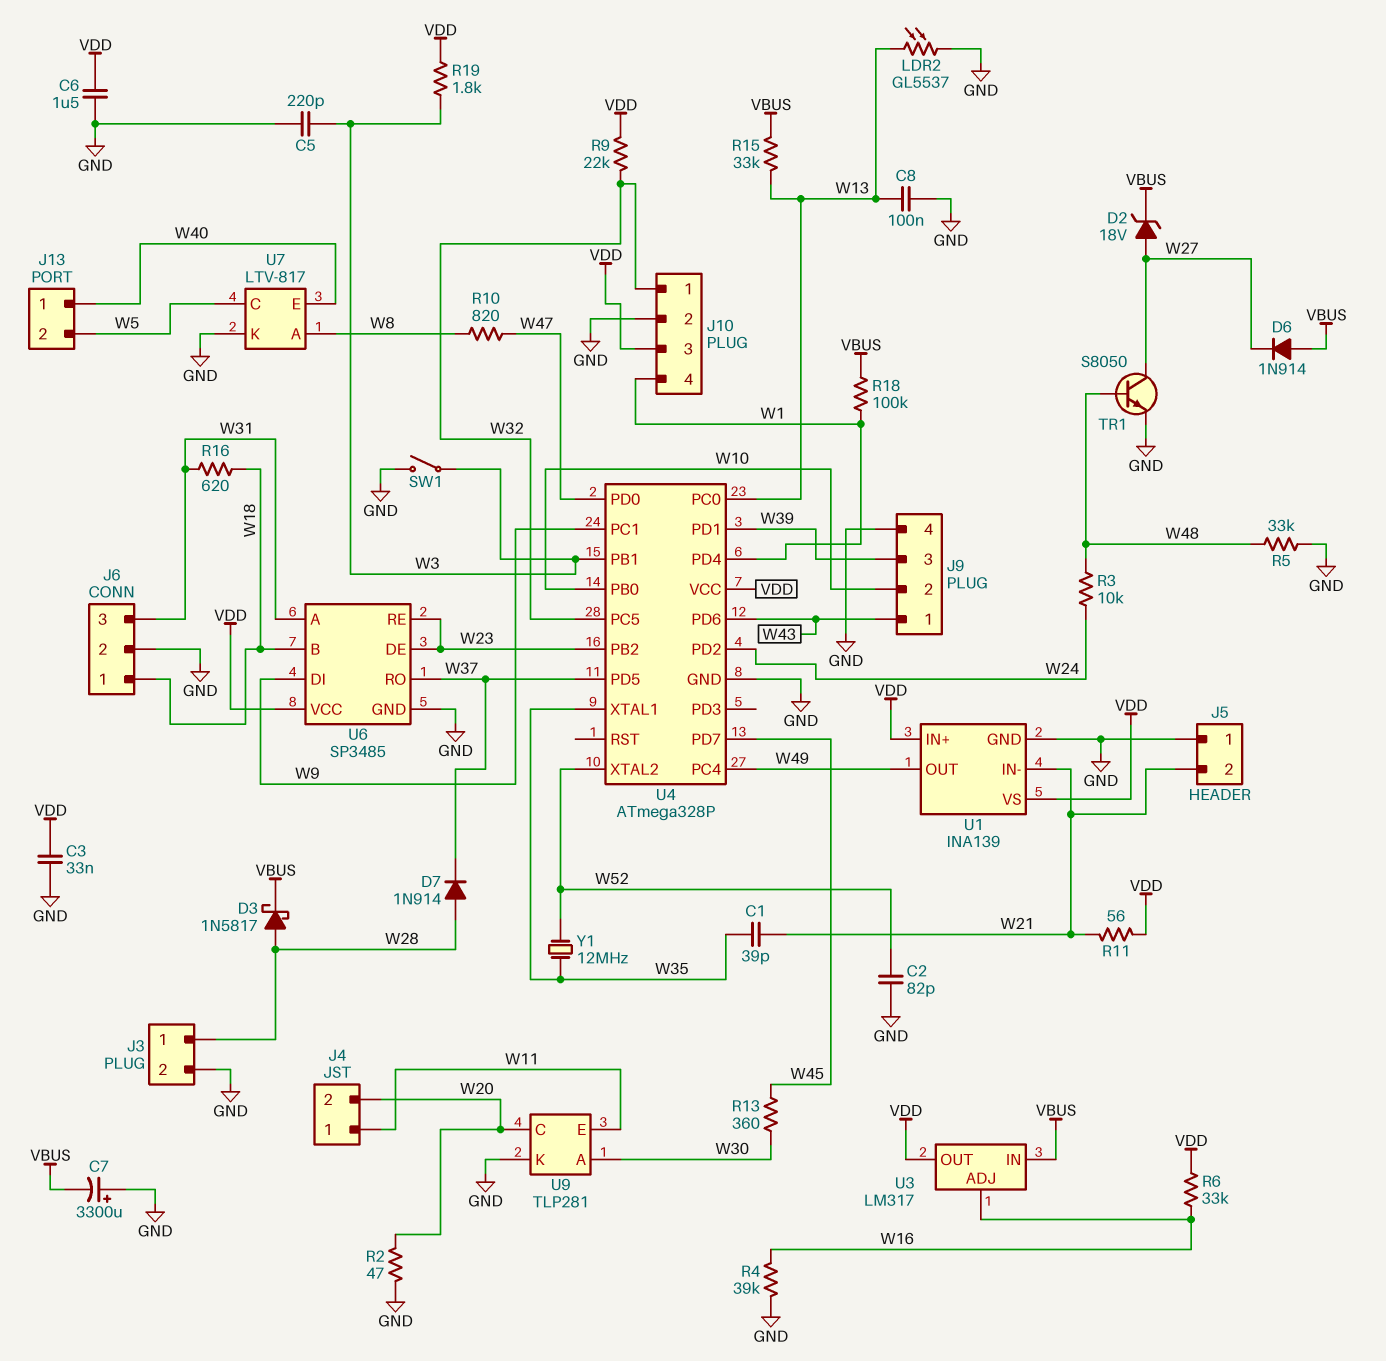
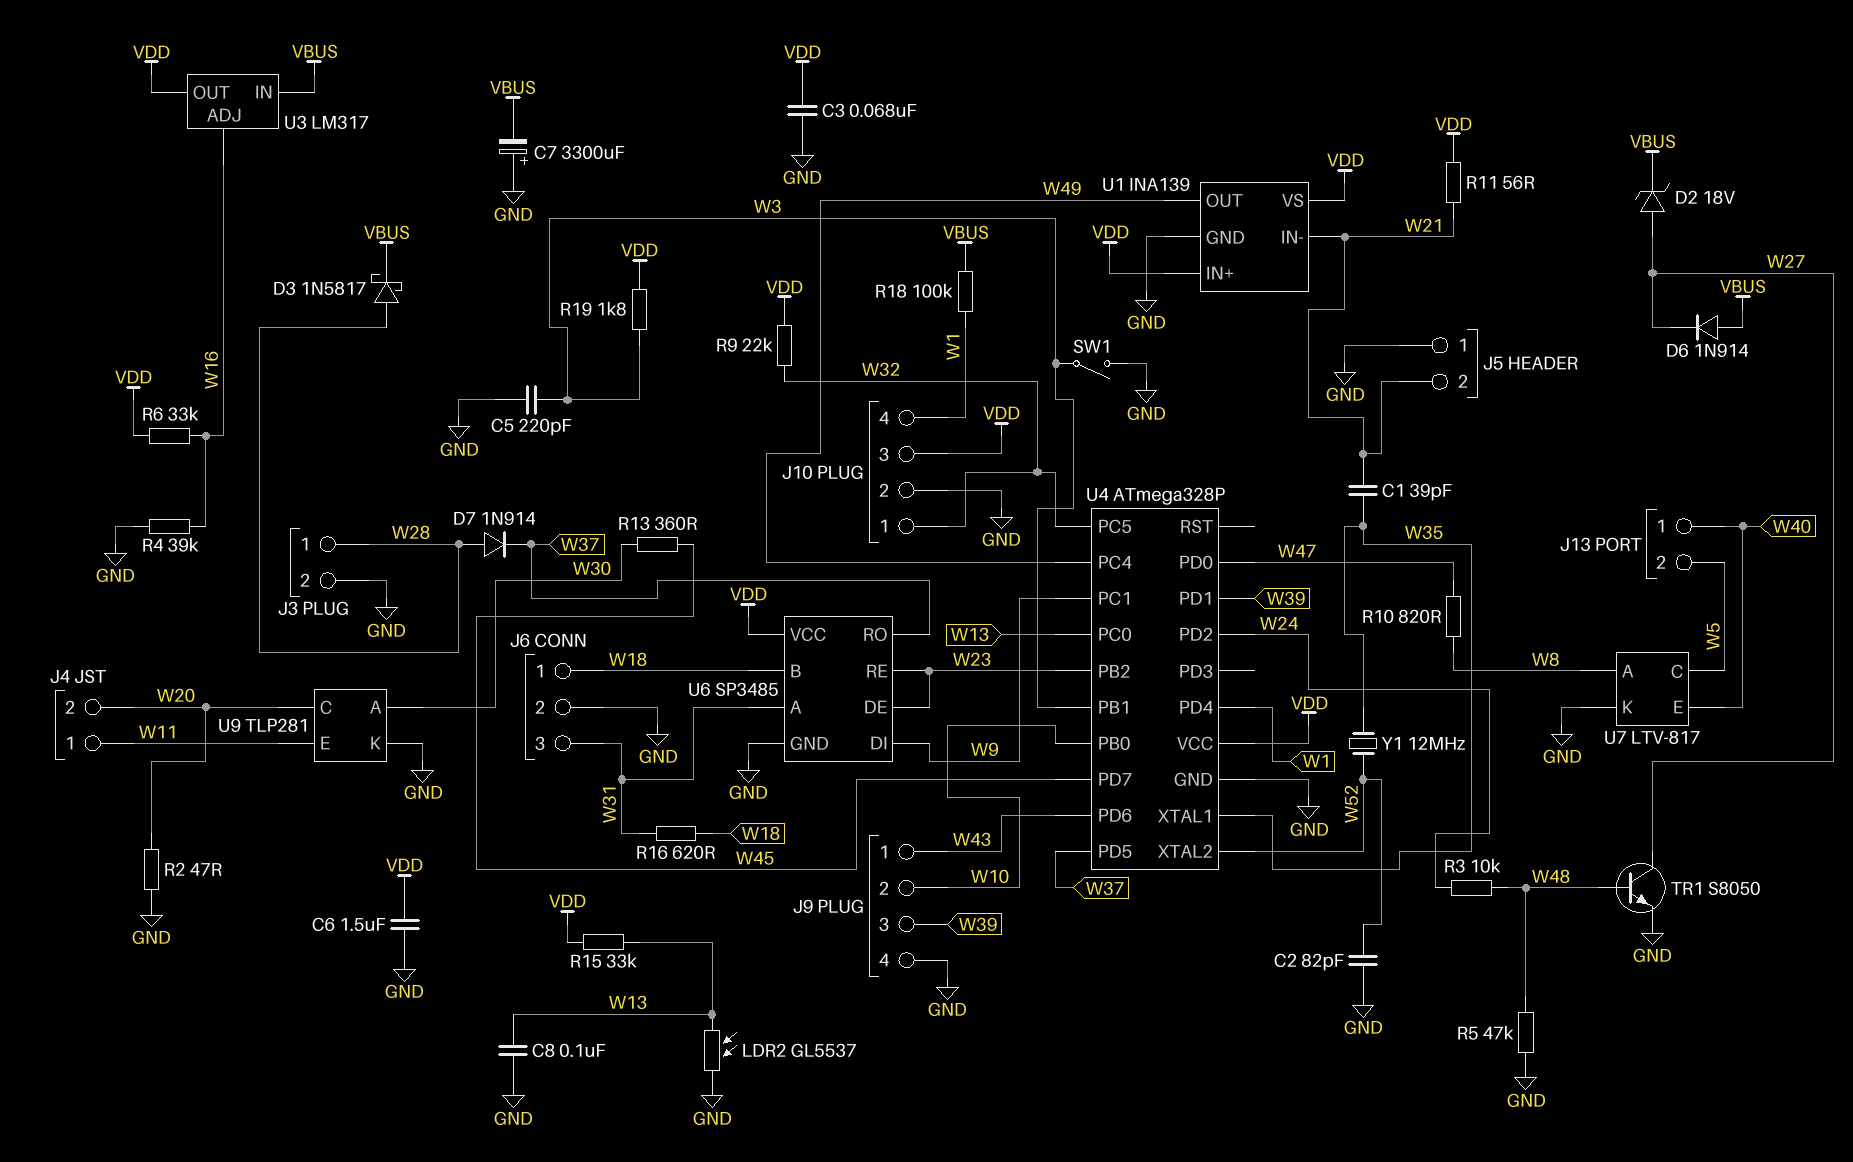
C3: 33nF (GND, VDD) -> 68nF (GND, VDD)
R5: 33k (GND, W48) -> 47k (GND, W48)
R15: 33k (VBUS, W13) -> 33k (VDD, W13)

